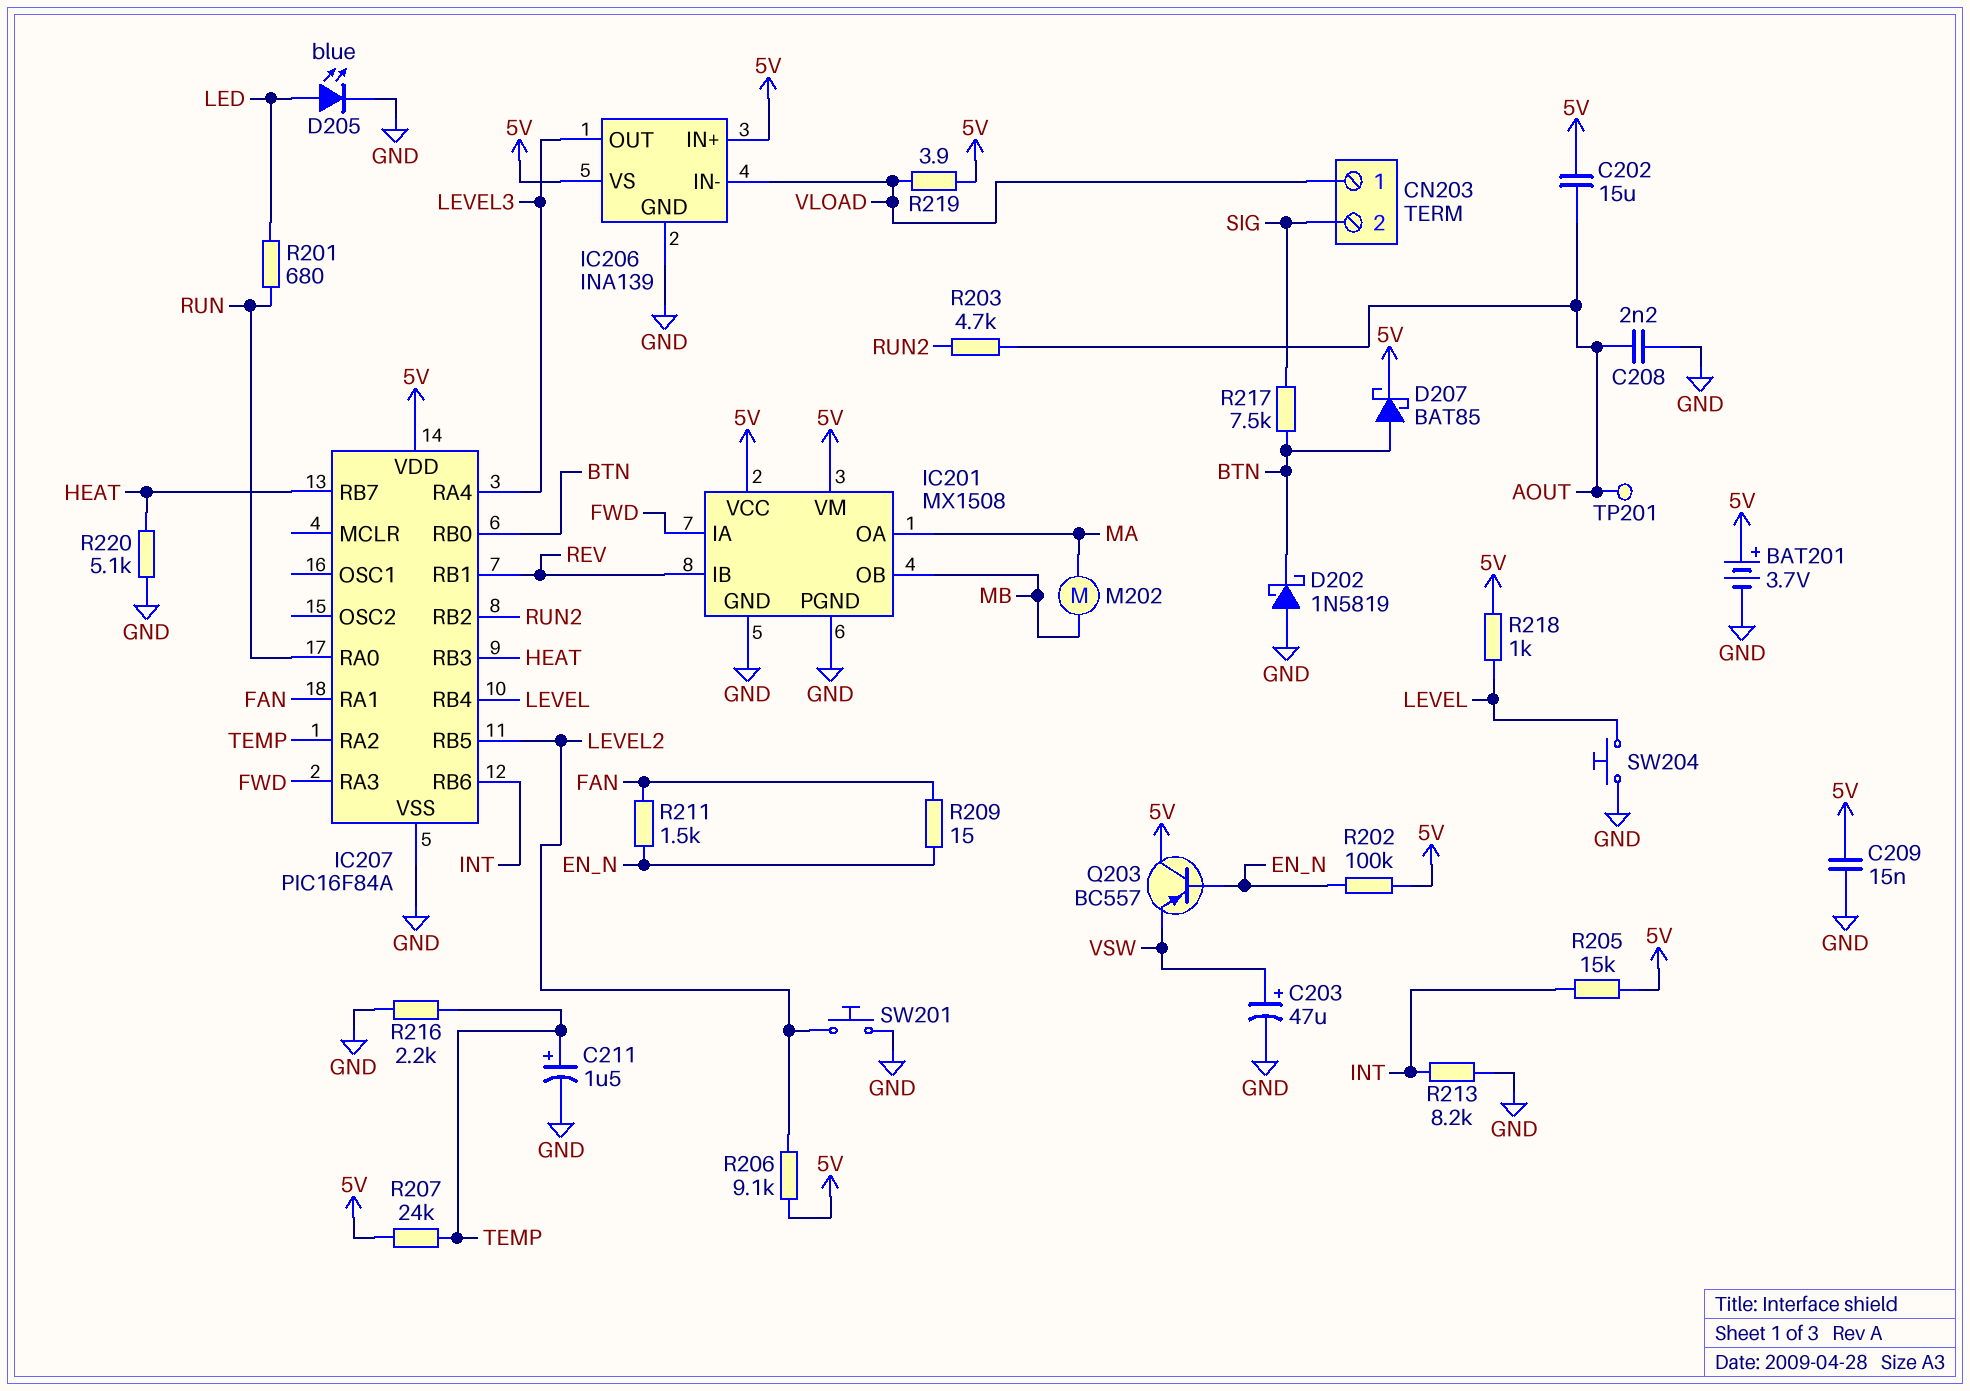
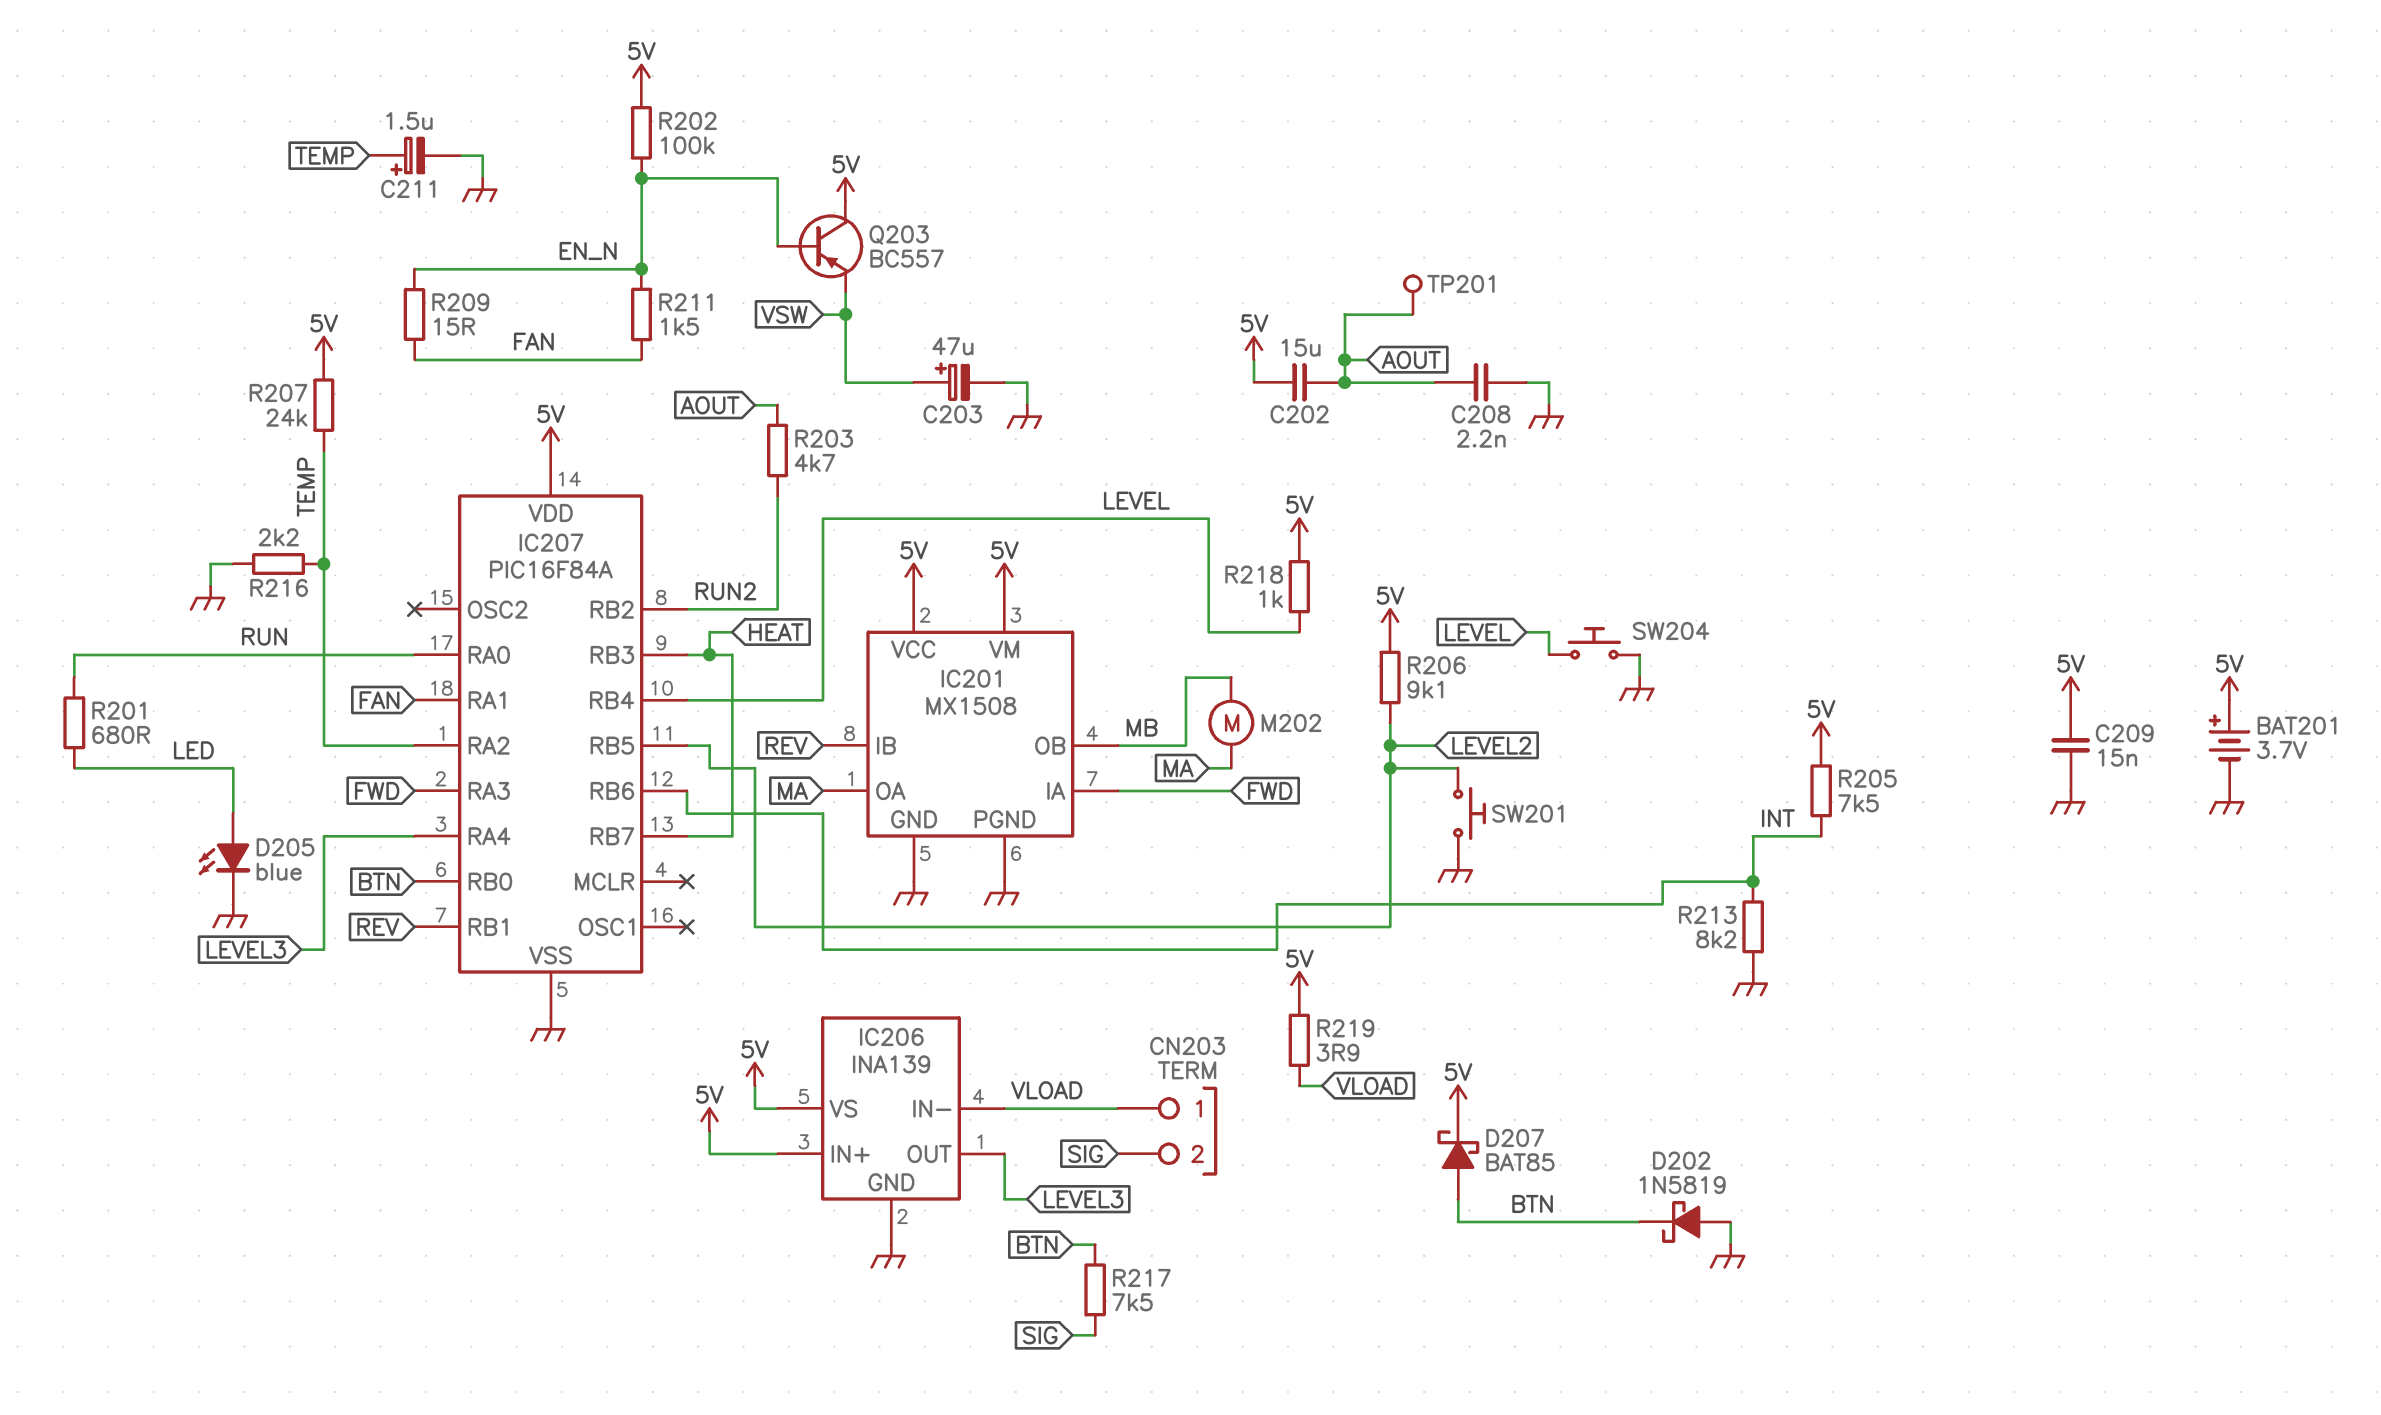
R205: 15k (5V, INT) -> 7.5k (5V, INT)
R220: 5.1k (GND, HEAT) -> none

